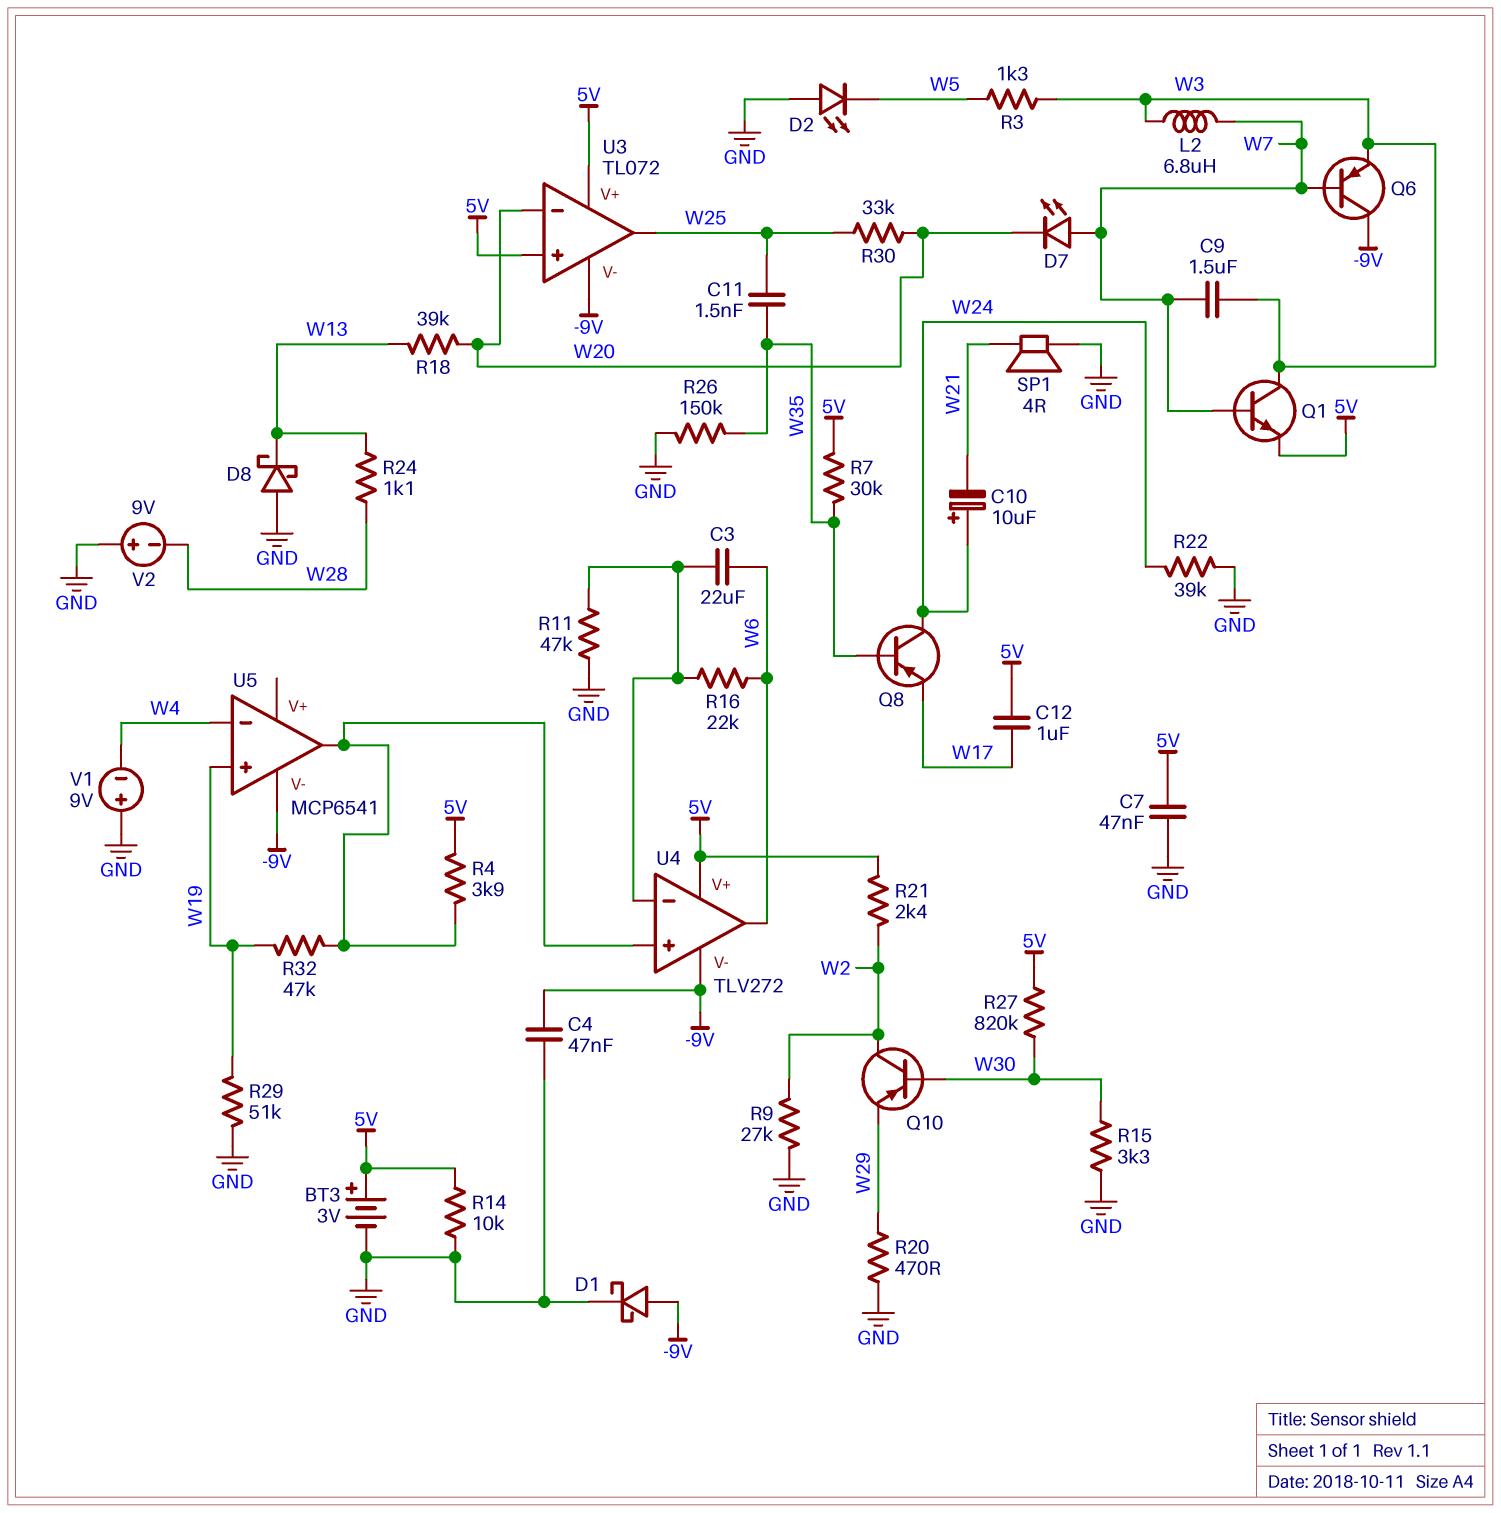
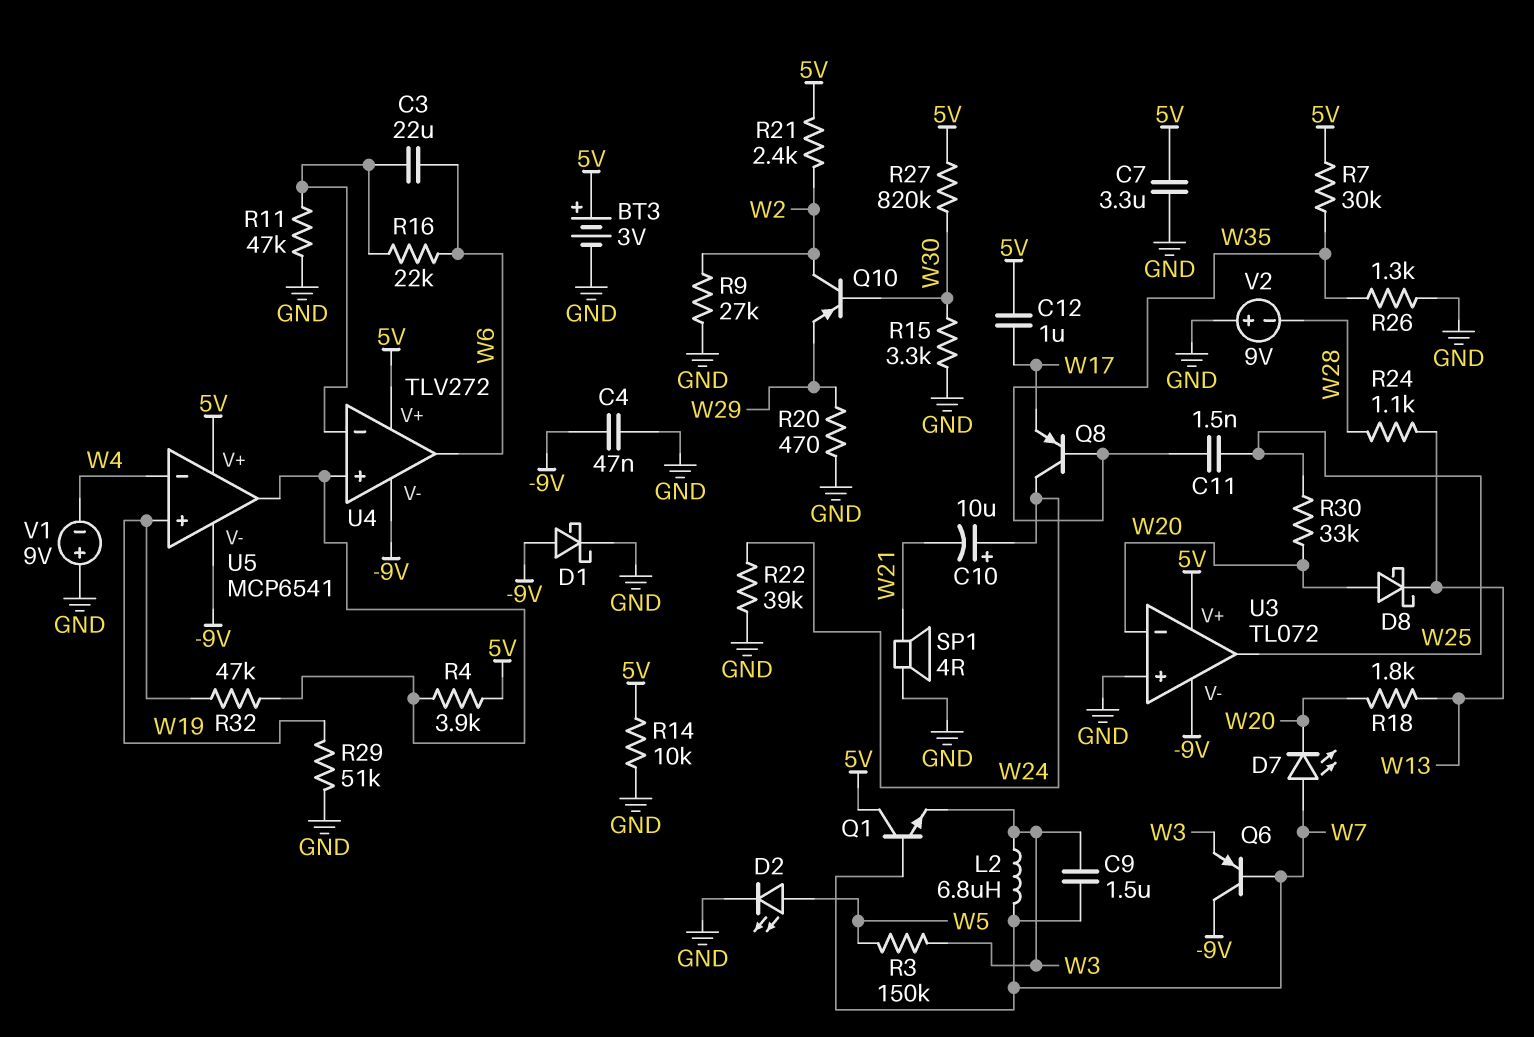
C7: 47nF (5V, GND) -> 3.3uF (5V, GND)
D2: LED (A GND, K W5) -> LED (A W5, K GND)
D8: schottky (A GND, K W13) -> schottky (A W20, K W13)
Q1: NPN (B W7, C W3, E 5V) -> NPN (B W7, C 5V, E W3)
R3: 1.3k (W3, W5) -> 150k (W3, W5)
R18: 39k (W13, W20) -> 1.8k (W13, W20)
R26: 150k (GND, W35) -> 1.3k (GND, W35)
U3 pin in+: 5V -> GND
U5 pin V+: none -> 5V

